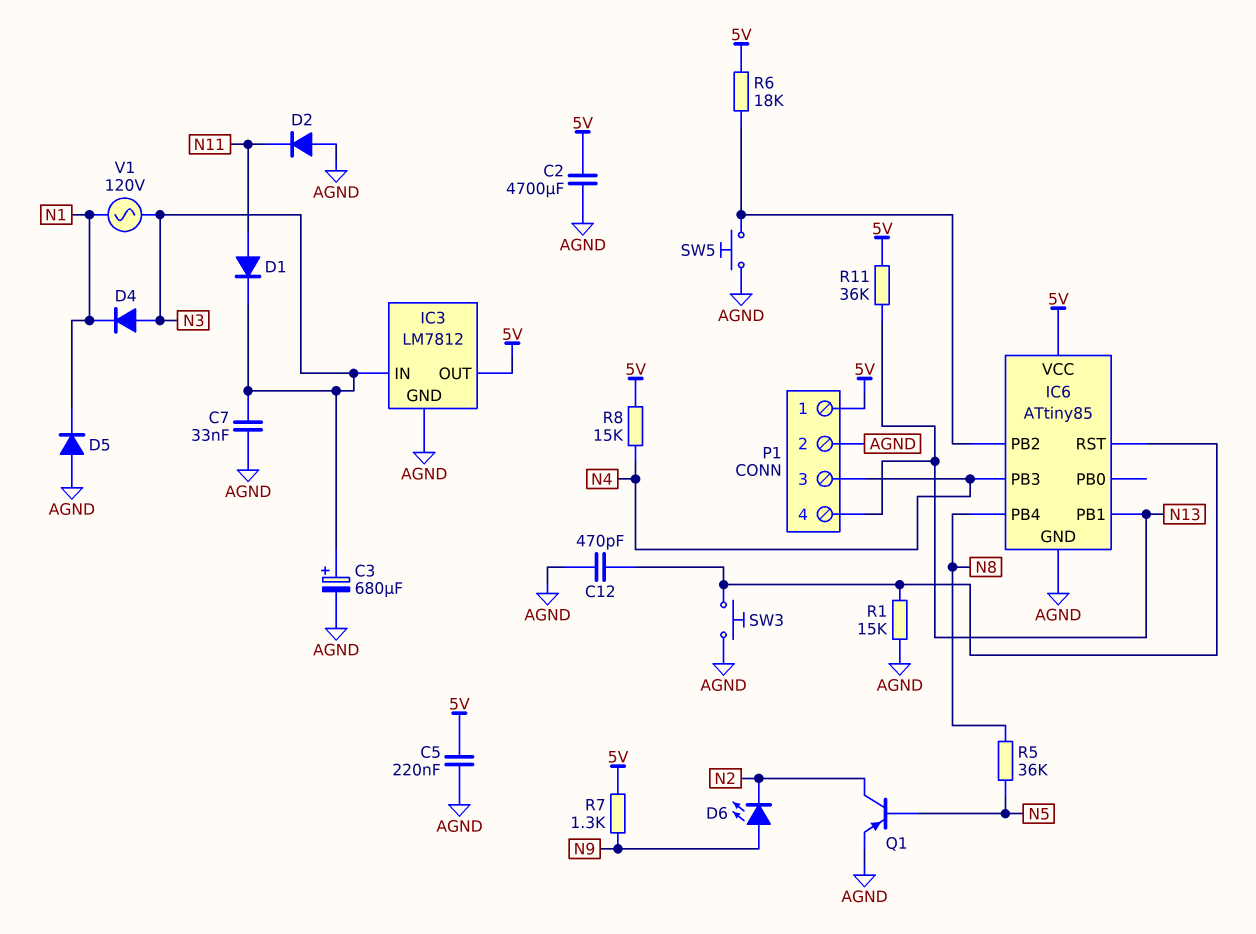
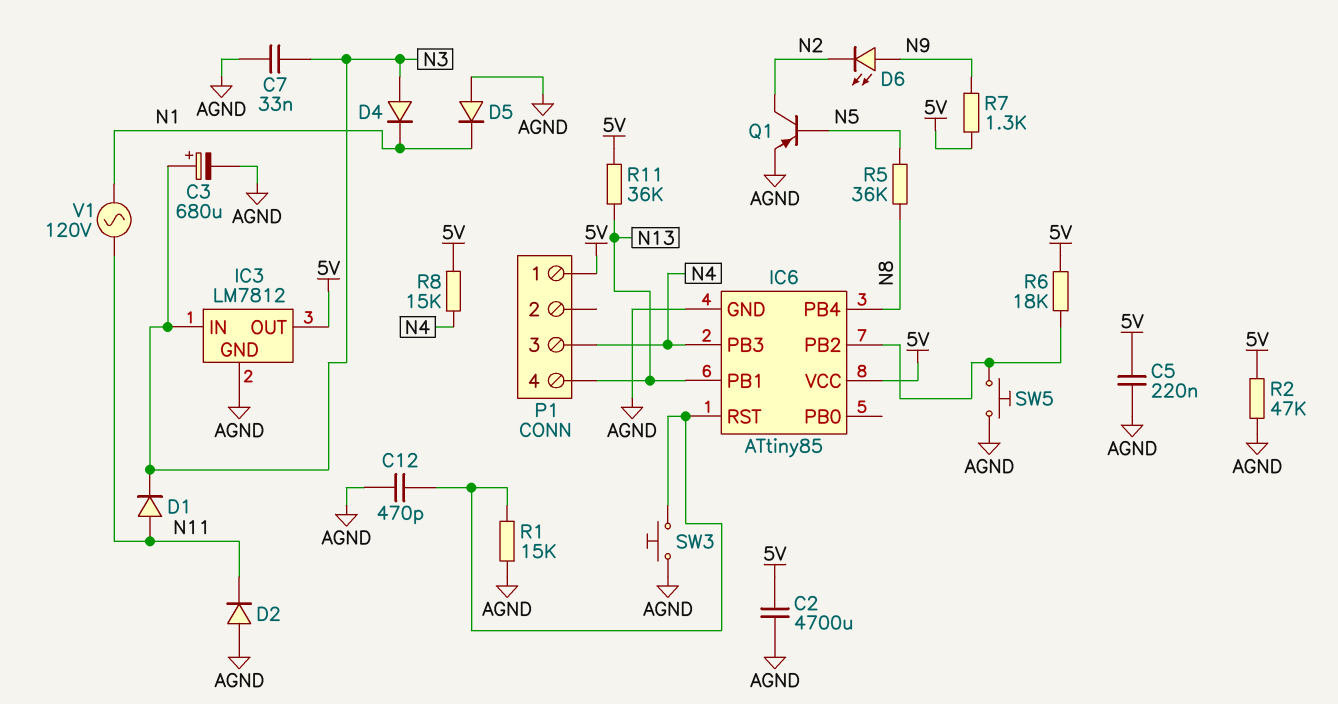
P1 pin 2: AGND -> none
R2: none -> 47k (5V, AGND)
V1: AC 120V (N1, N3) -> AC 120V (N1, N11)

